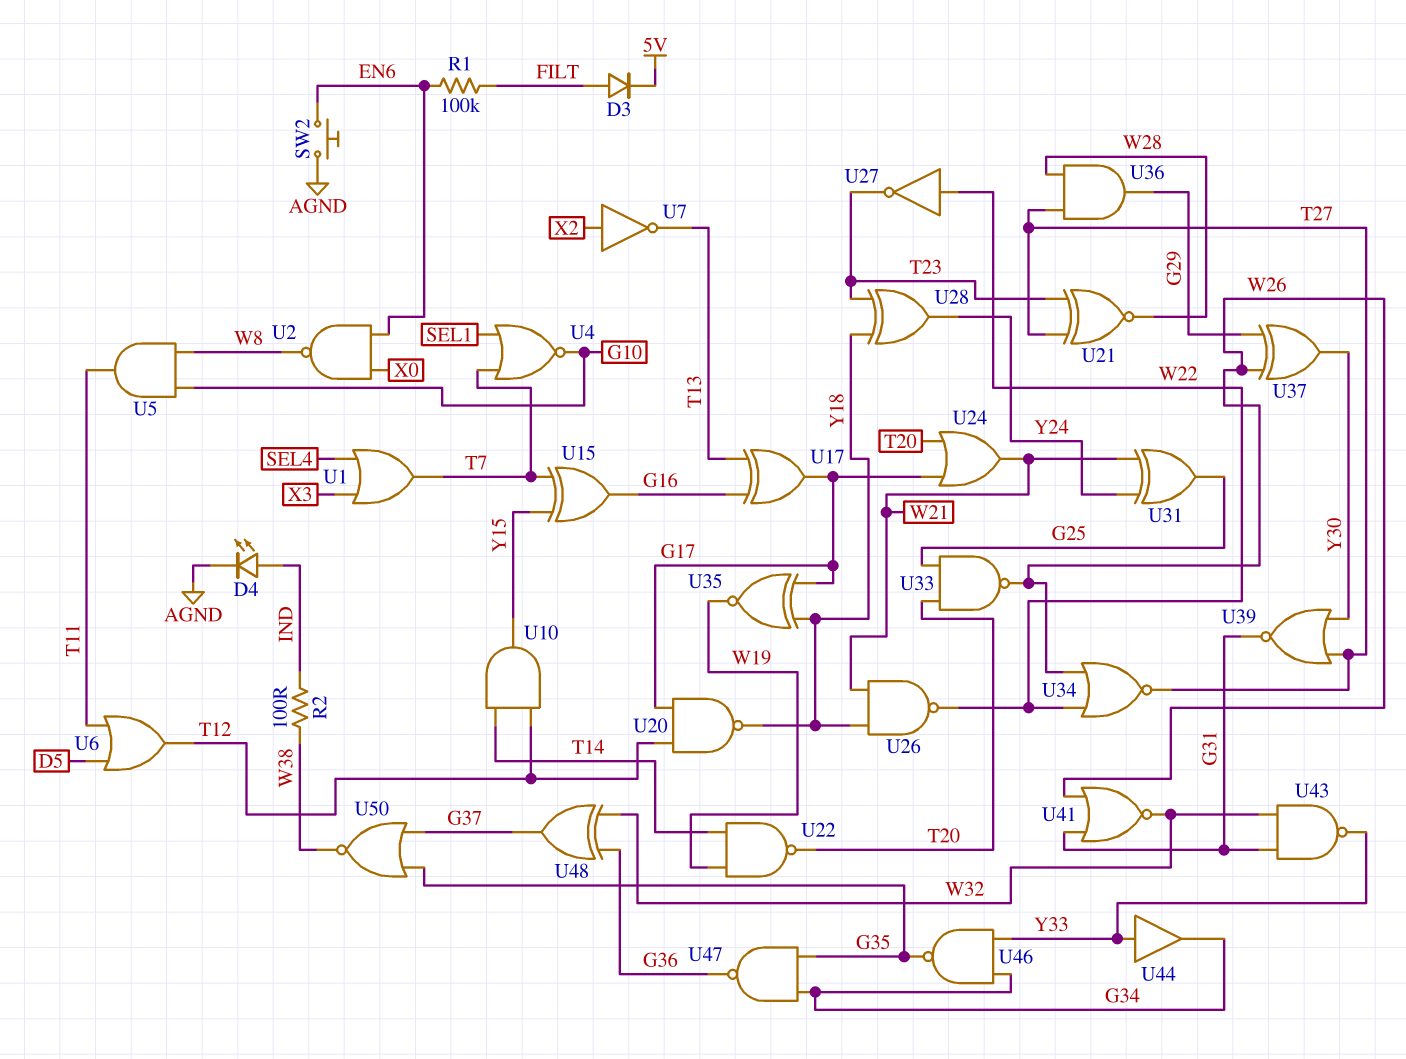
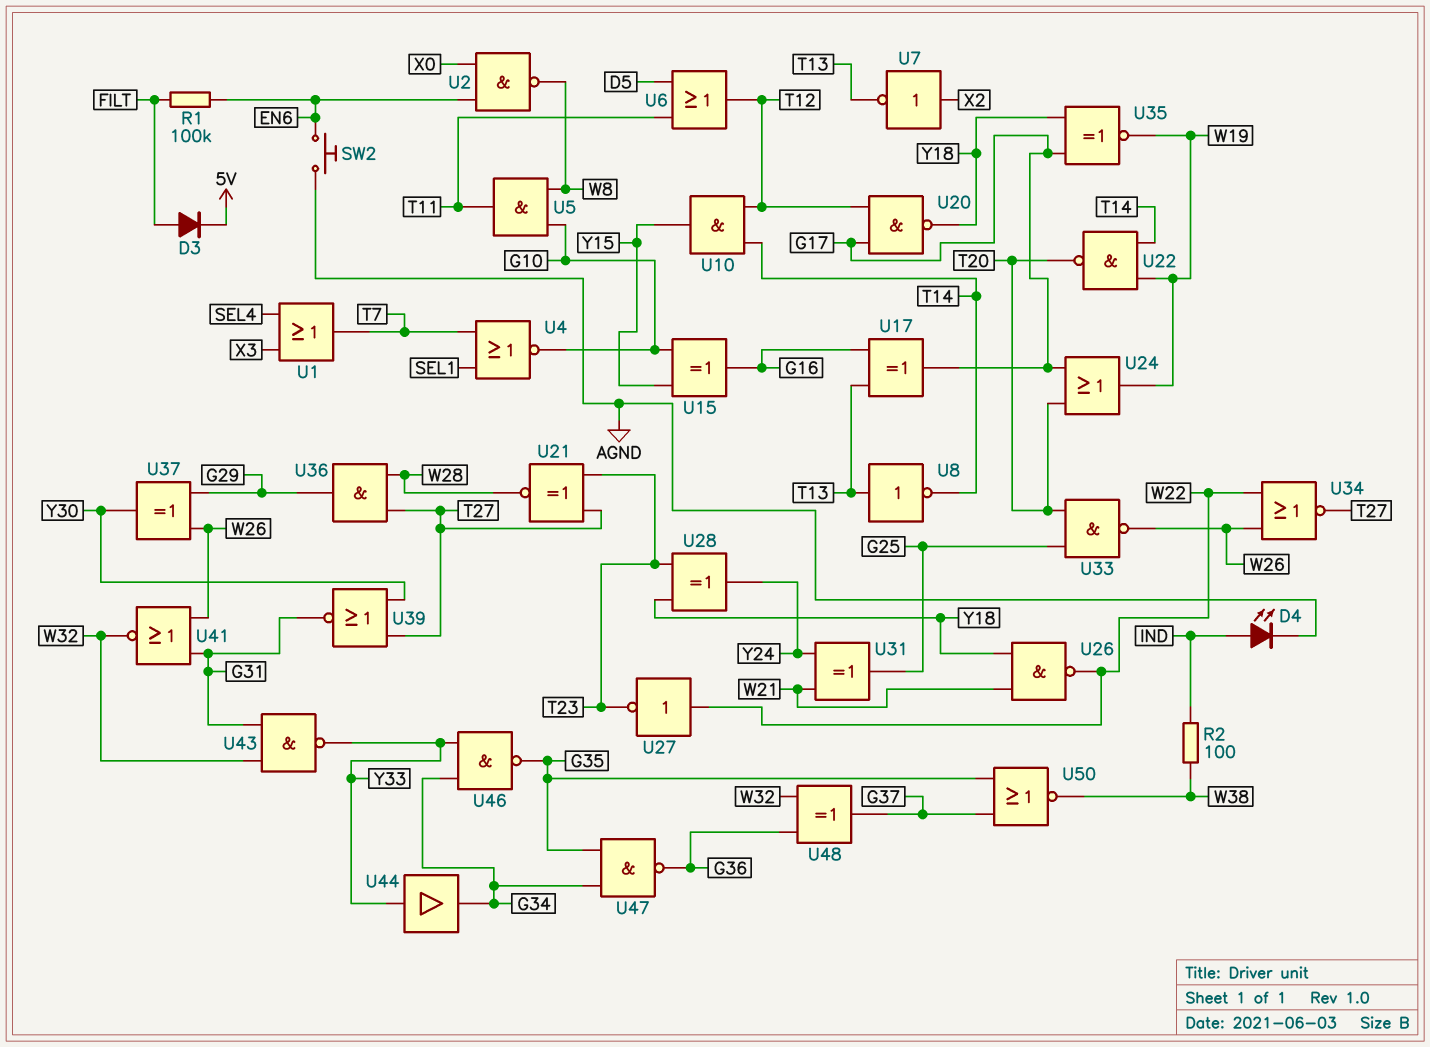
U8: none -> NOT (in T13, out T14)
U15: XOR (in T7, in Y15, out G16) -> XOR (in G10, in Y15, out G16)
U24: OR (in G17, in T20, out W21) -> OR (in G17, in T20, out W19)

